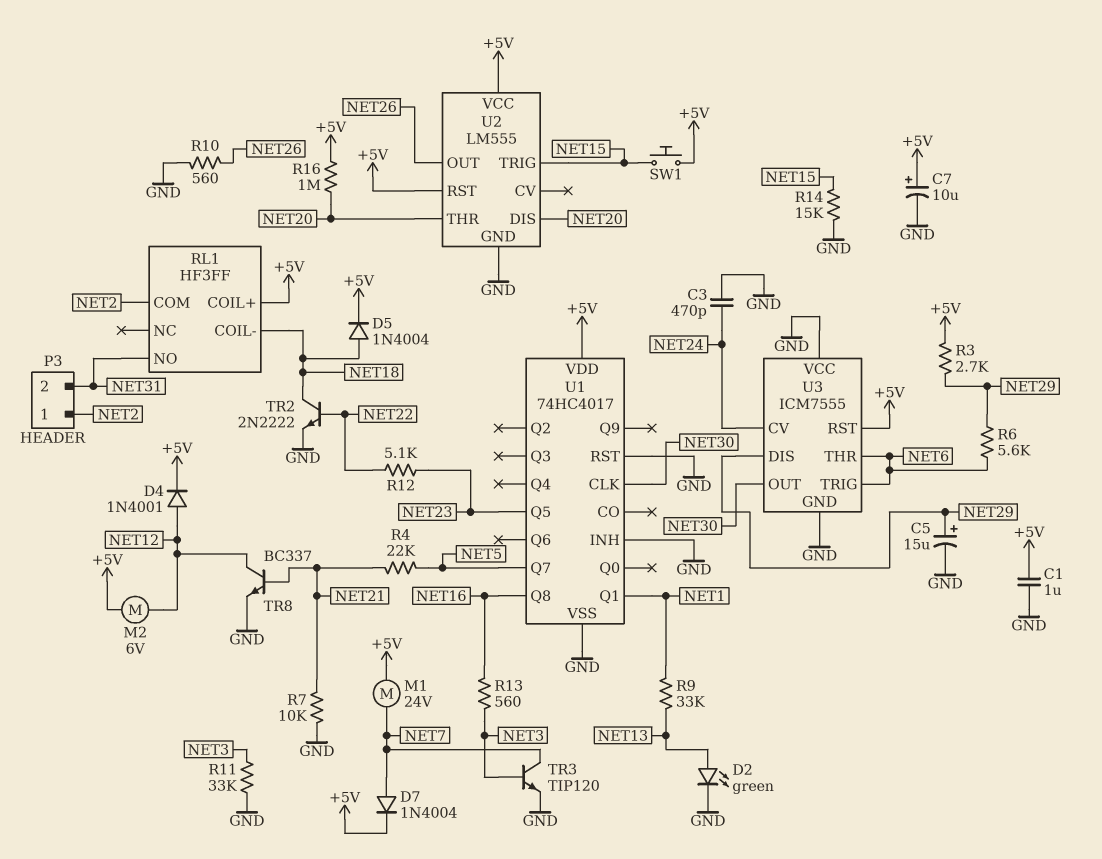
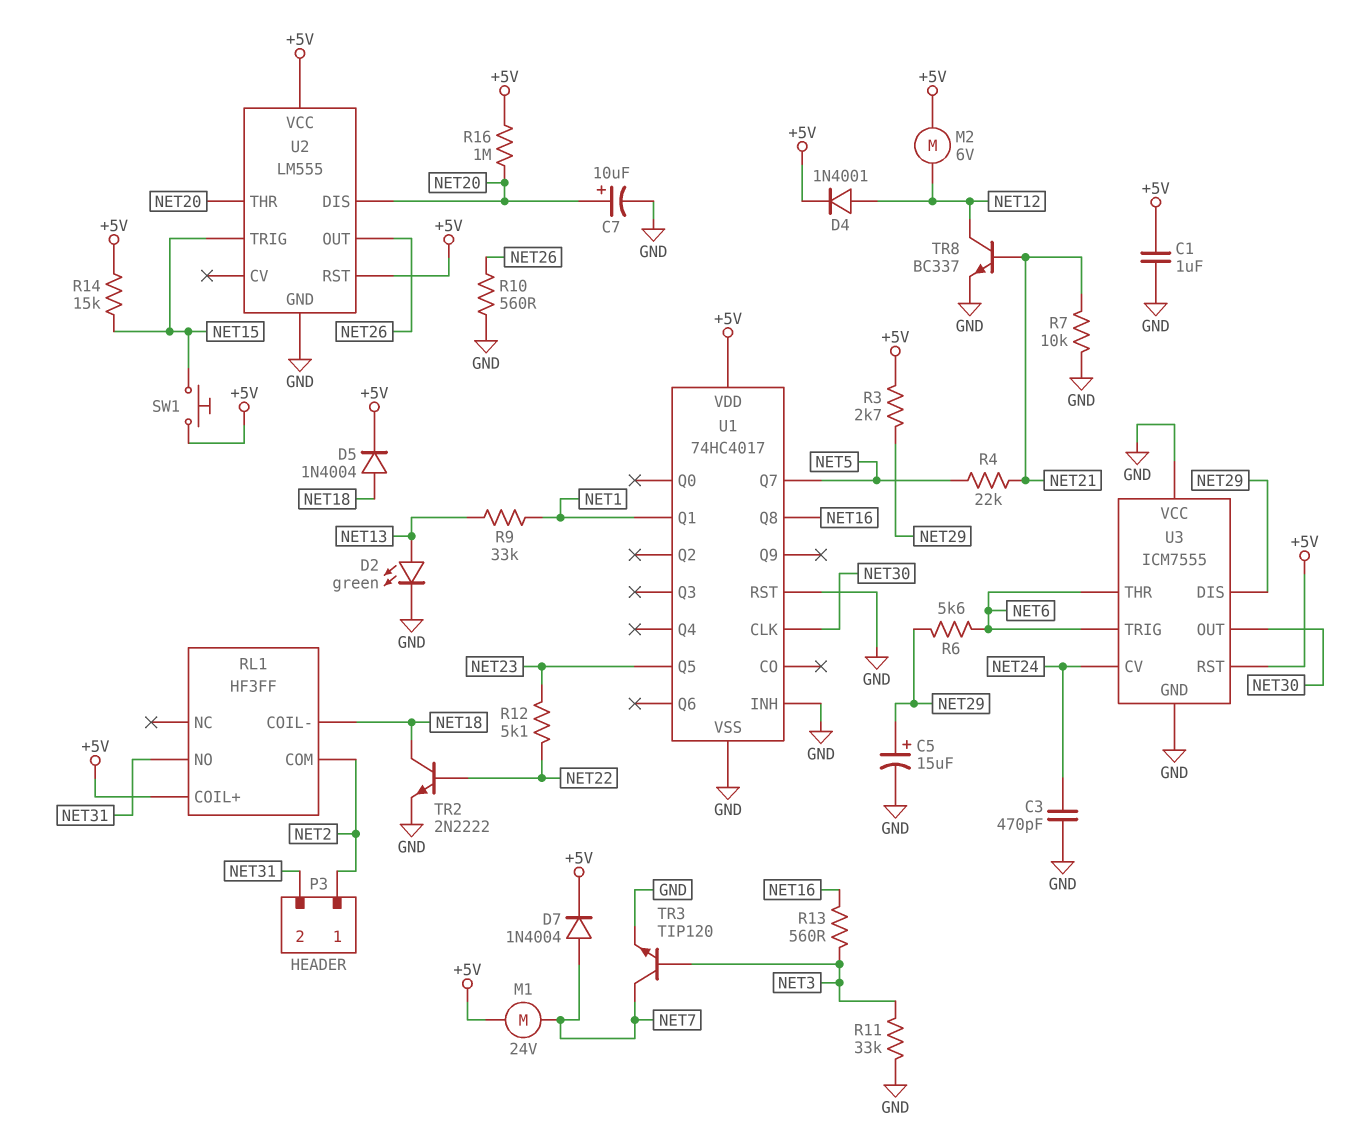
C7: 10uF (plus +5V, minus GND) -> 10uF (plus NET20, minus GND)
R14: 15k (GND, NET15) -> 15k (+5V, NET15)

